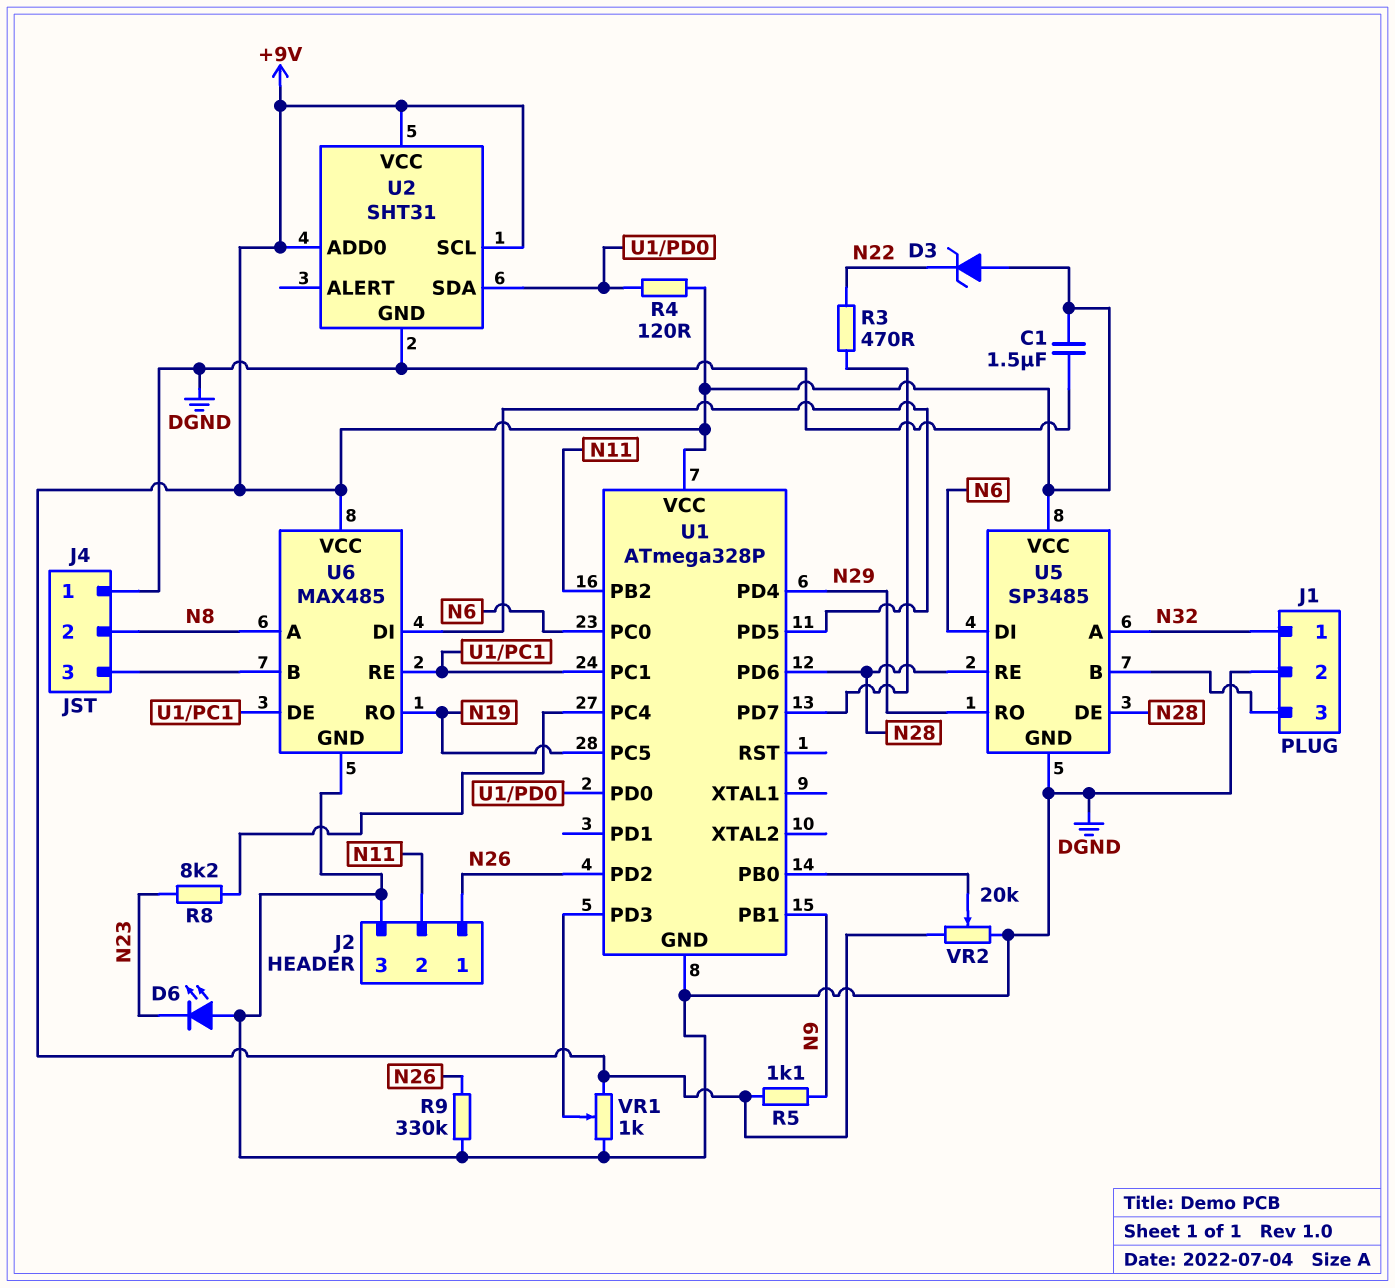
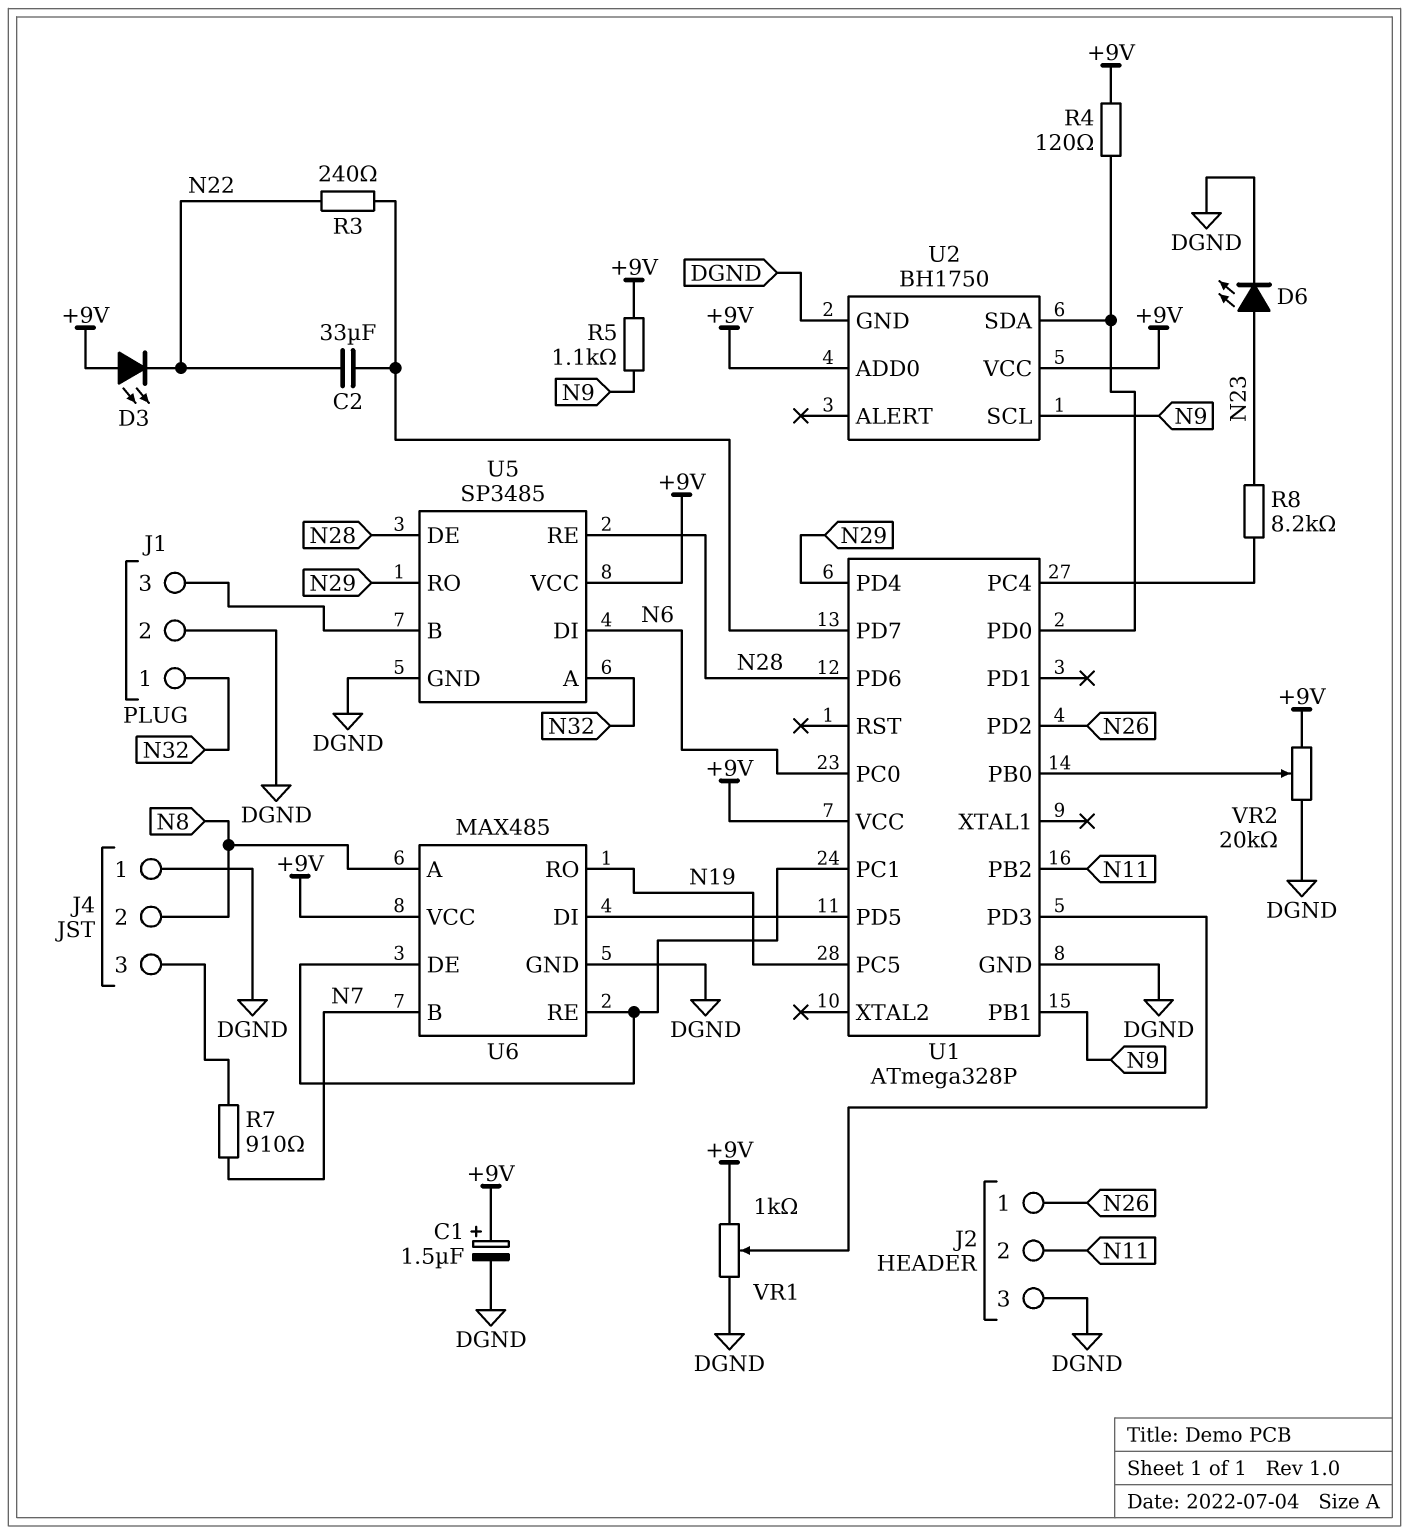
C1: 1.5uF (+9V, DGND) -> 1.5uF (plus +9V, minus DGND)
C2: none -> 33uF (N22, U1/PD7)
D3: zener (A +9V, K N22) -> LED (A +9V, K N22)
D6: LED (A DGND, K N23) -> LED (A N23, K DGND)
R3: 470 (N22, U1/PD7) -> 240 (N22, U1/PD7)
R7: none -> 910 (J4/3, N7)
R9: 330k (DGND, N26) -> none
U2: SHT31 -> BH1750
U2 pin SCL: +9V -> N9
U6 pin B: J4/3 -> N7

